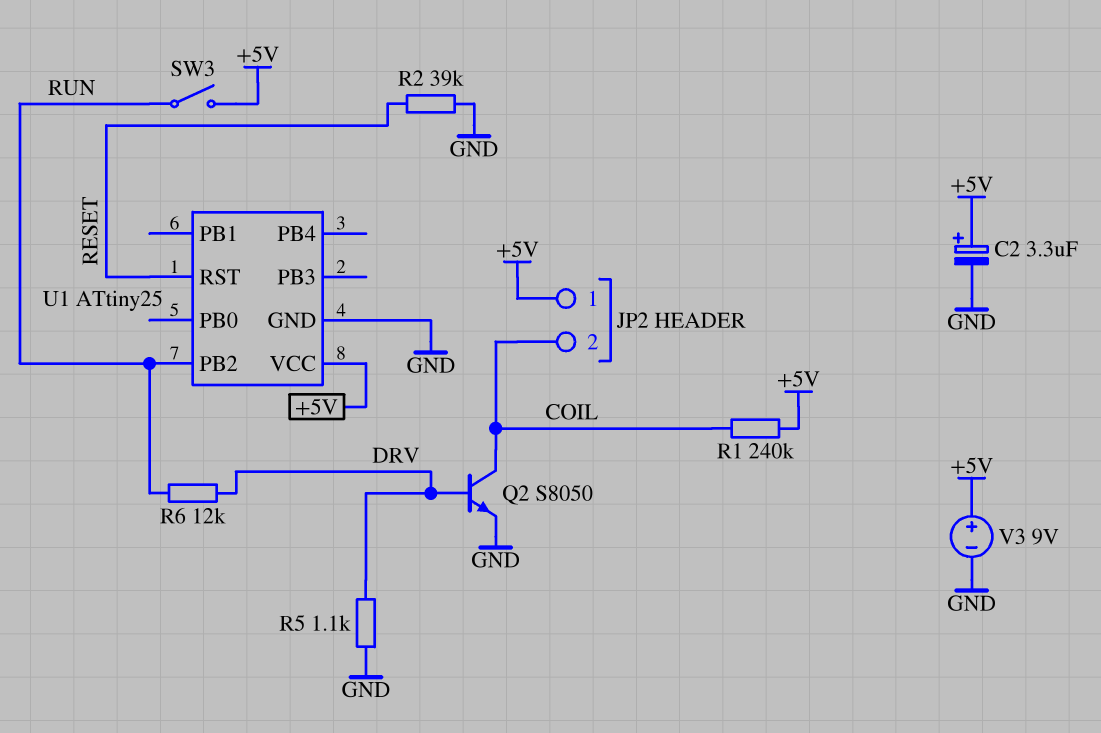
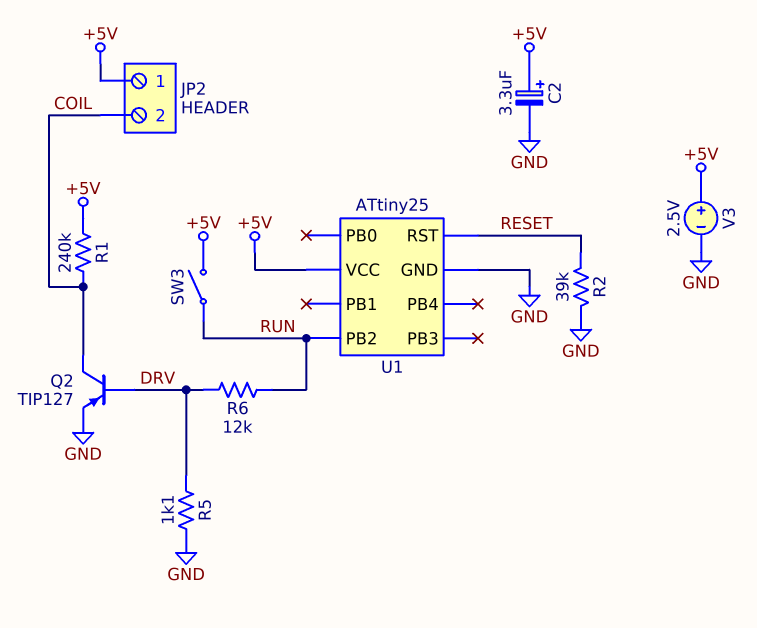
Q2: NPN S8050 (B DRV, C COIL, E GND) -> PNP TIP127 (B DRV, C COIL, E GND)
V3: 9V (plus +5V, minus GND) -> 2.5V (plus +5V, minus GND)

